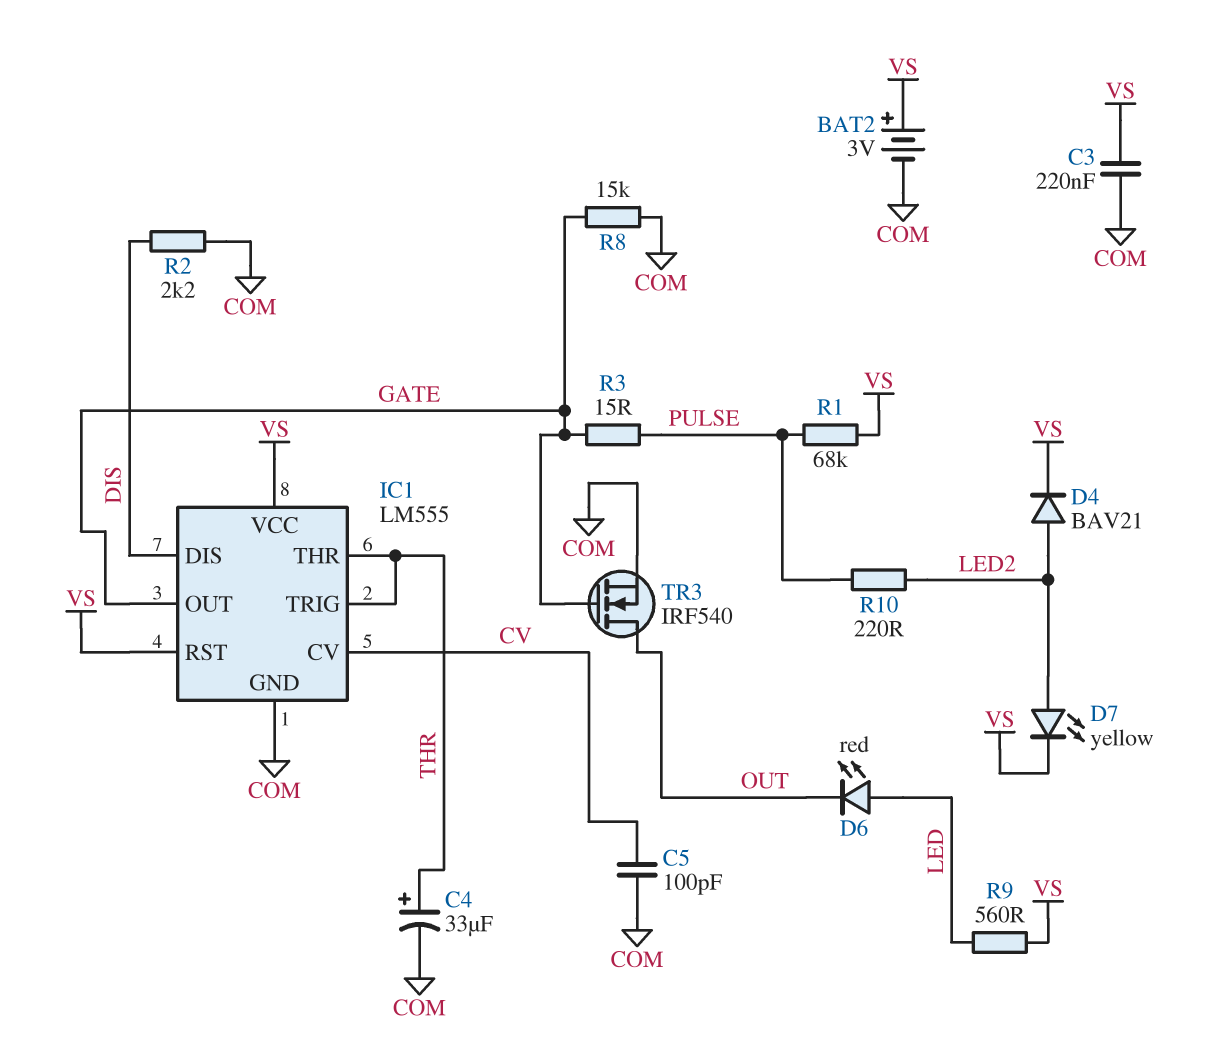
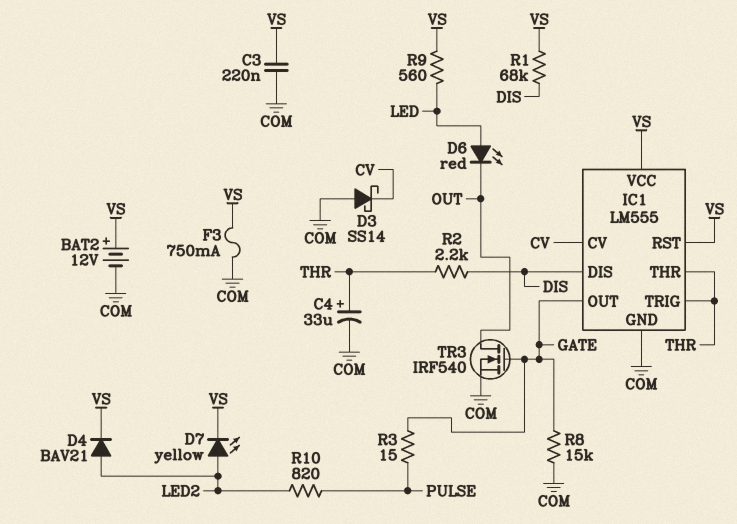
BAT2: 3V (plus VS, minus COM) -> 12V (plus VS, minus COM)
C5: 100pF (COM, CV) -> none
D3: none -> schottky SS14 (A COM, K CV)
F3: none -> 750mA (COM, VS)
R1: 68k (PULSE, VS) -> 68k (DIS, VS)
R2: 2.2k (COM, DIS) -> 2.2k (DIS, THR)
R10: 220 (LED2, PULSE) -> 820 (LED2, PULSE)

